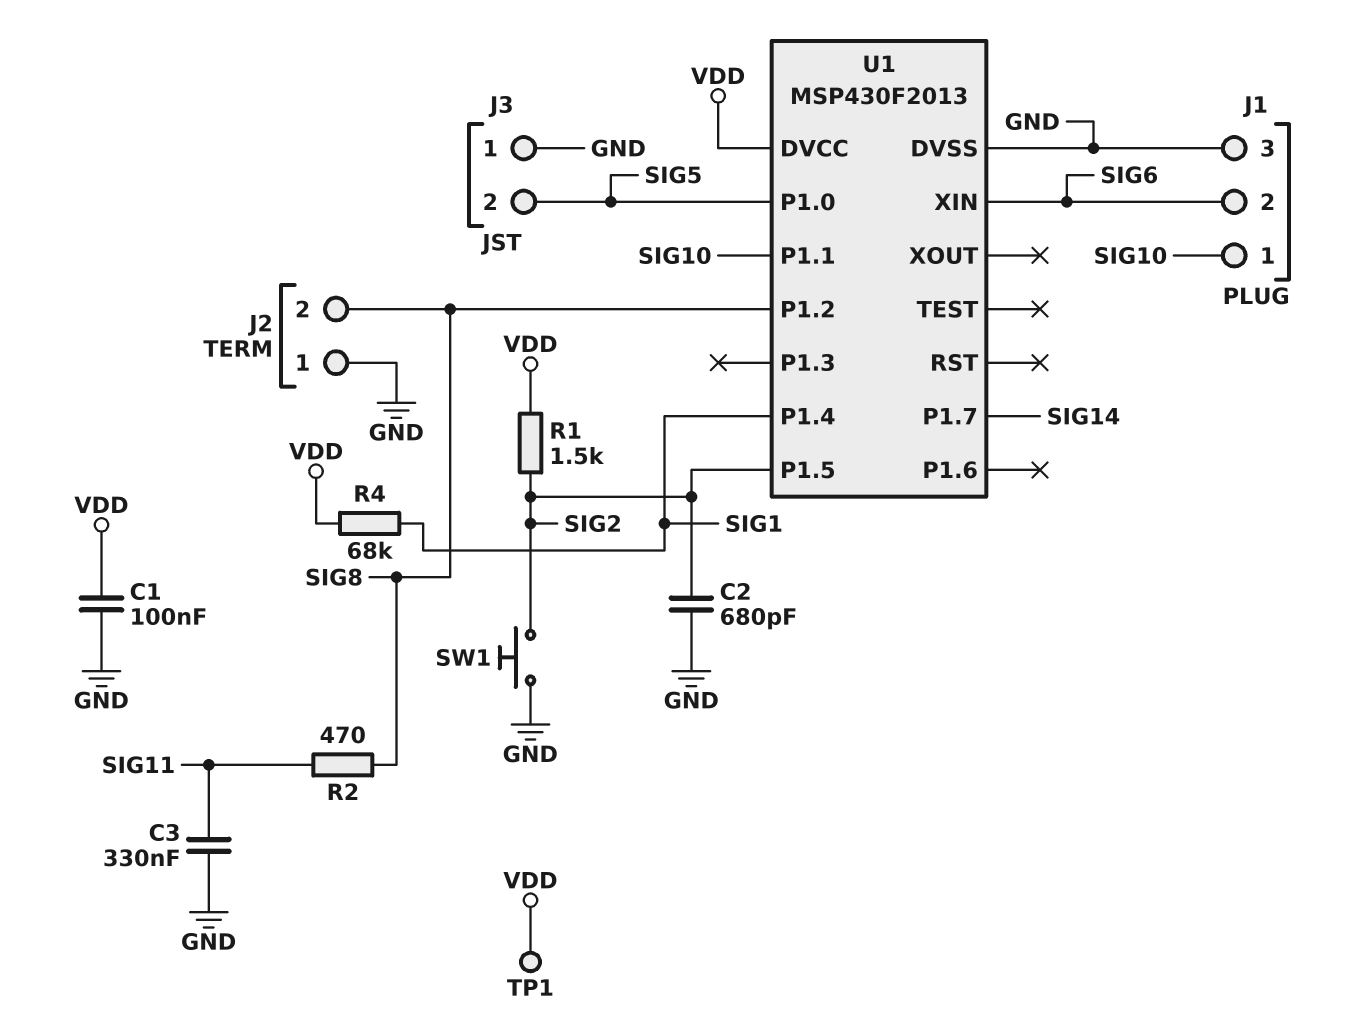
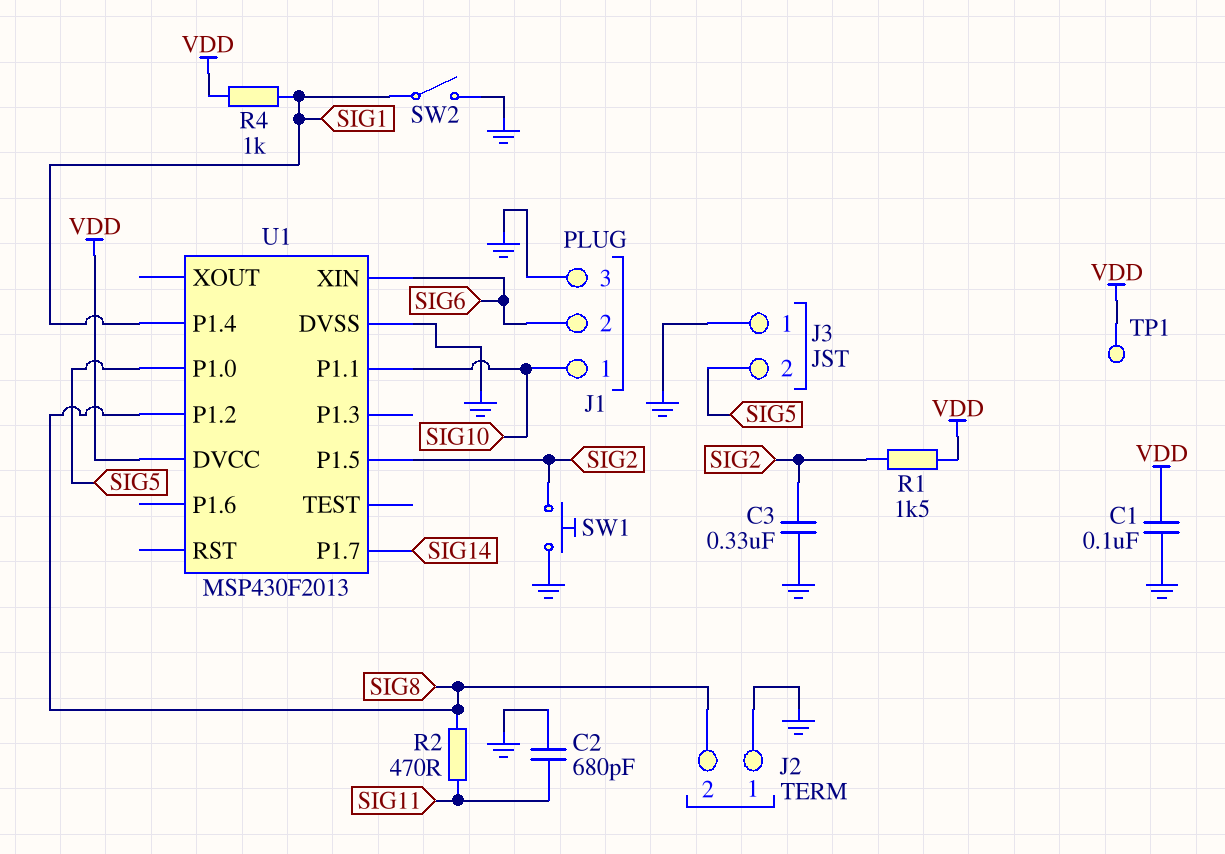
C2: 680pF (GND, SIG2) -> 680pF (GND, SIG11)
C3: 330nF (GND, SIG11) -> 330nF (GND, SIG2)
R4: 68k (SIG1, VDD) -> 1k (SIG1, VDD)
SW2: none -> switch (GND, SIG1)

